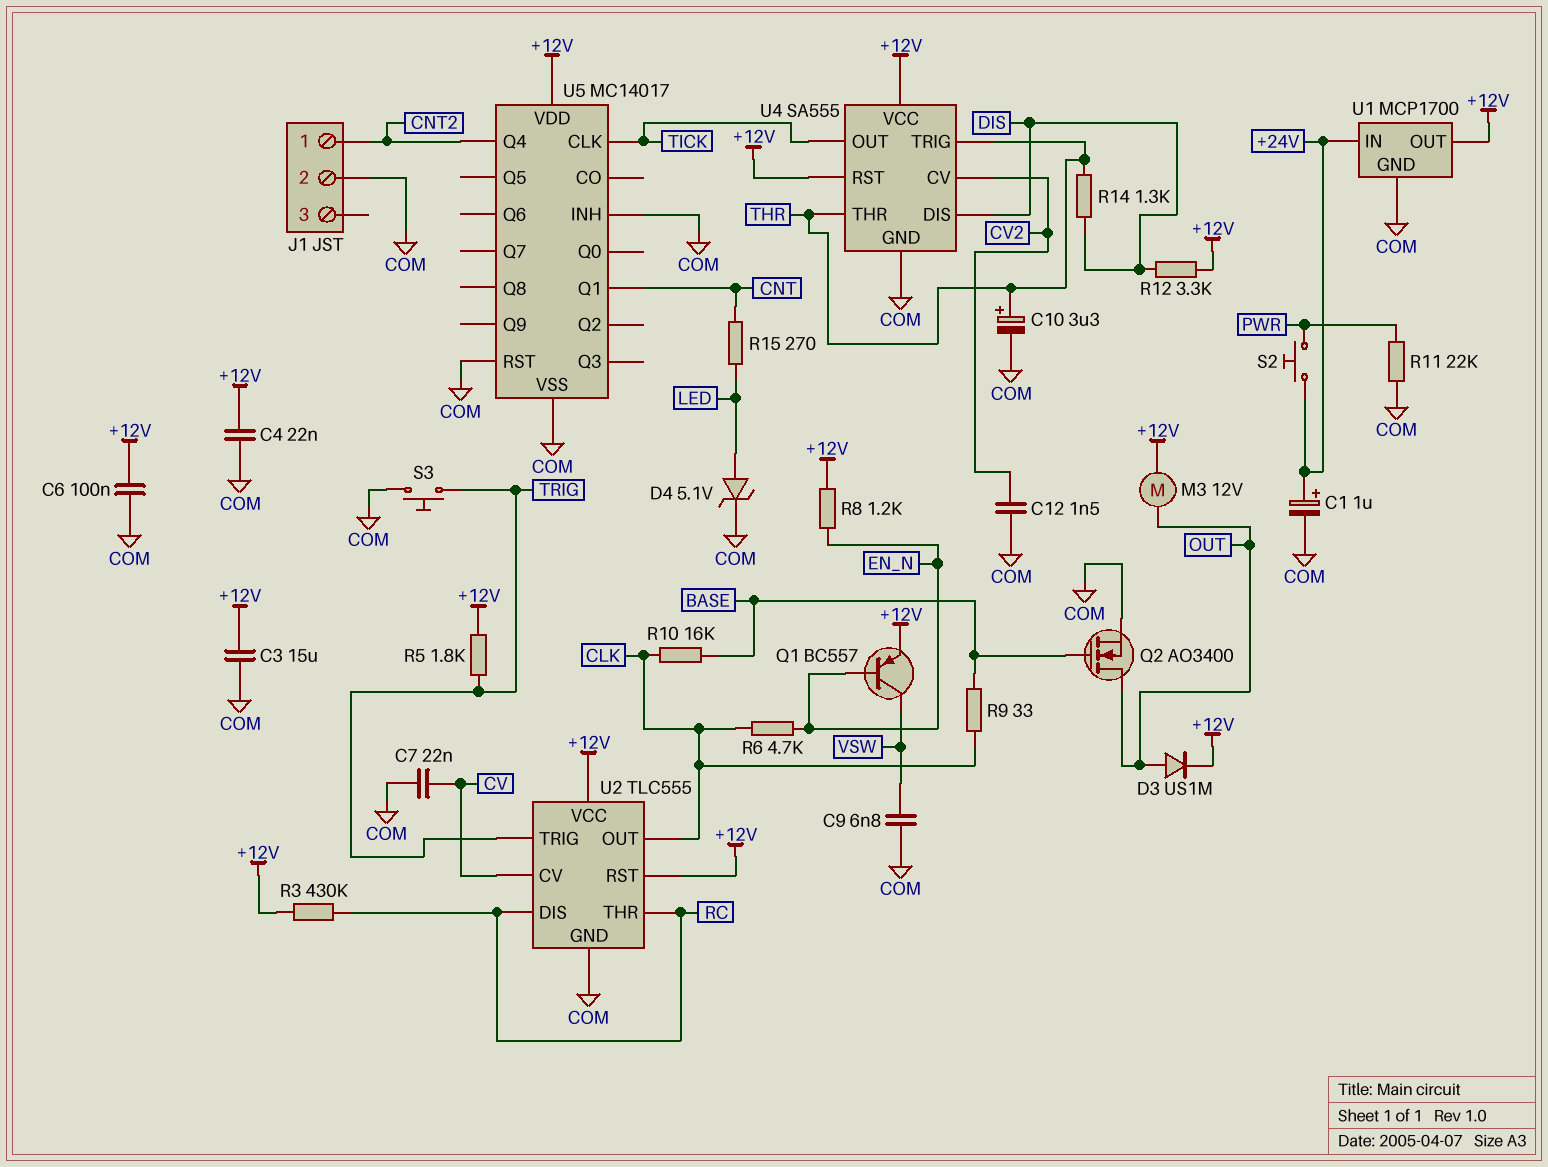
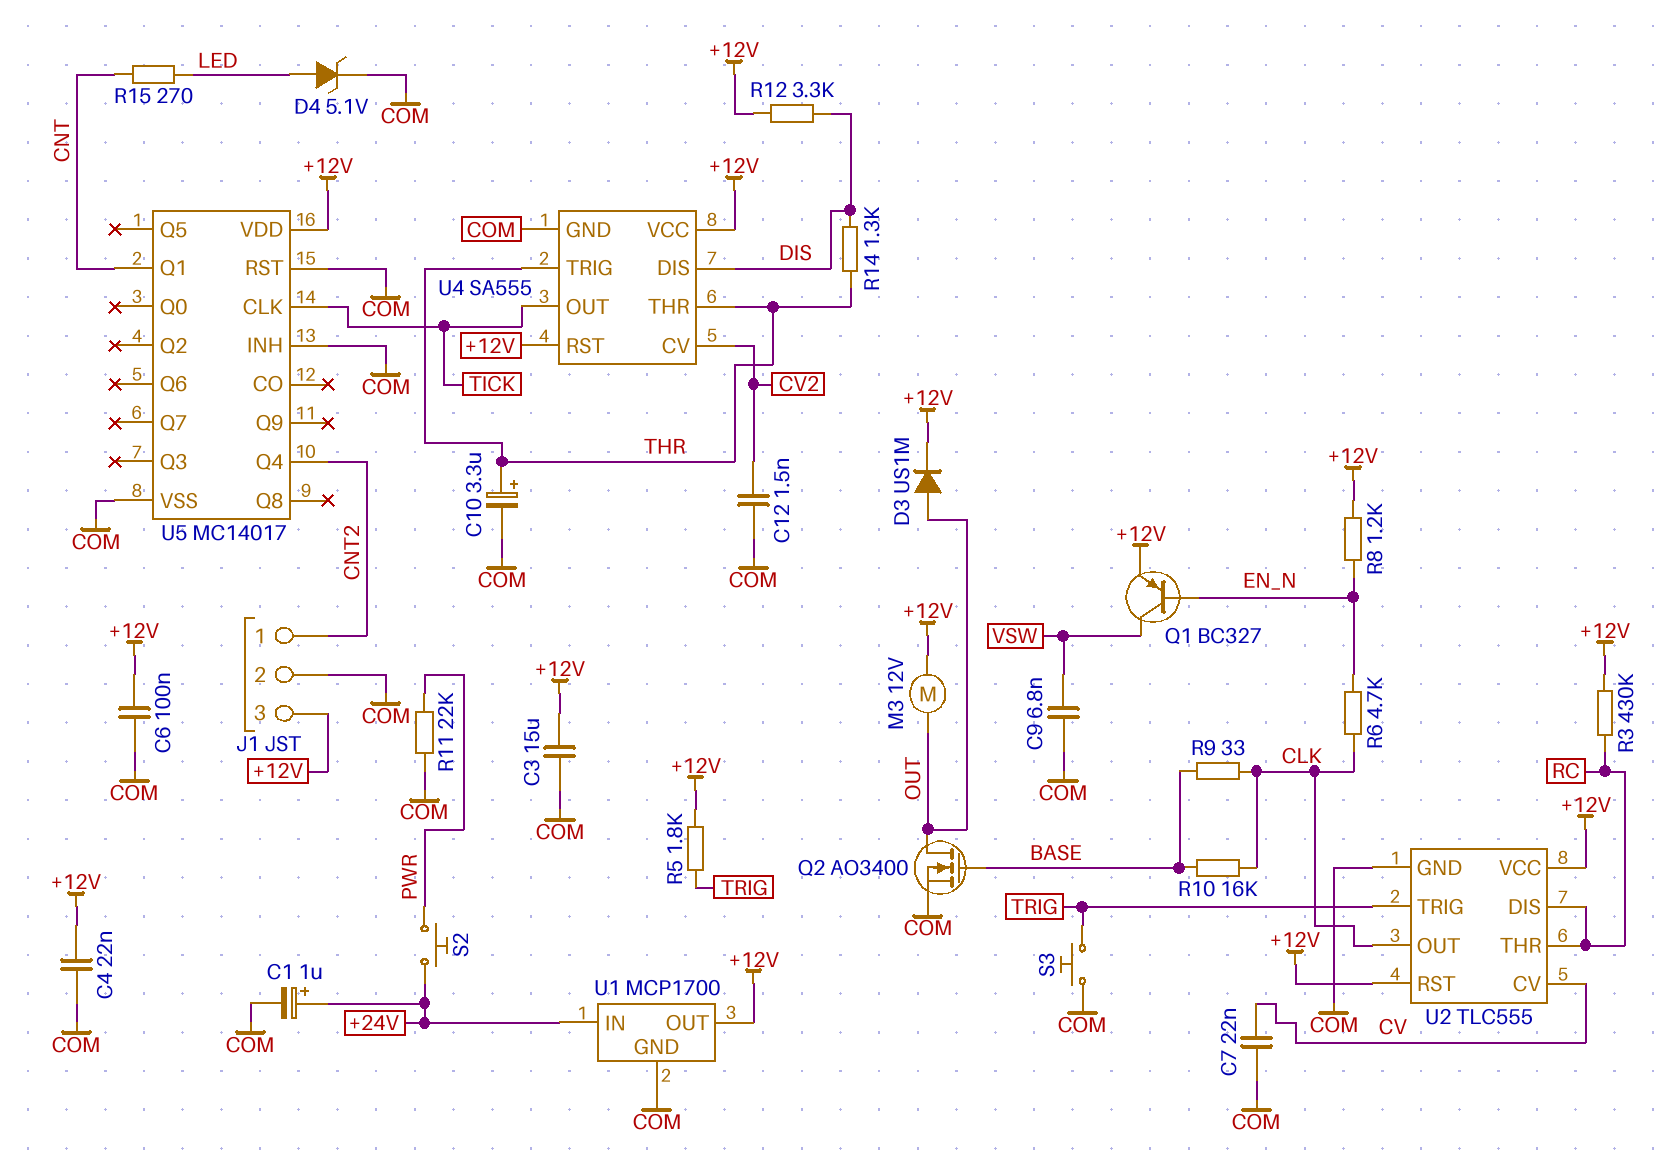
J1 pin 3: none -> +12V
Q1: PNP BC557 (B EN_N, C VSW, E +12V) -> PNP BC327 (B EN_N, C VSW, E +12V)

